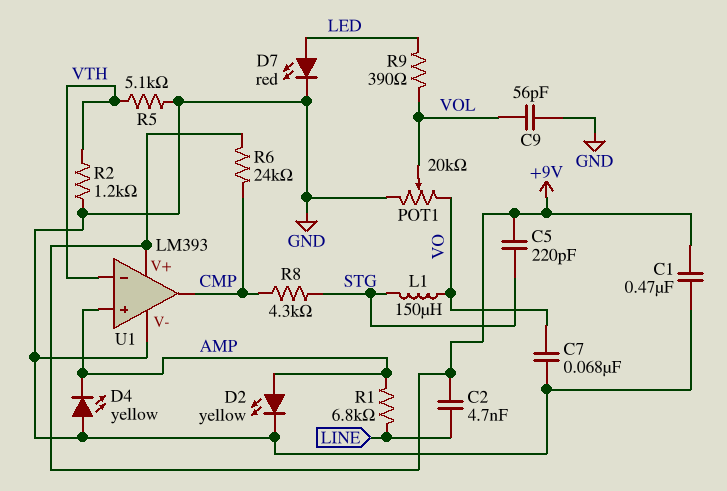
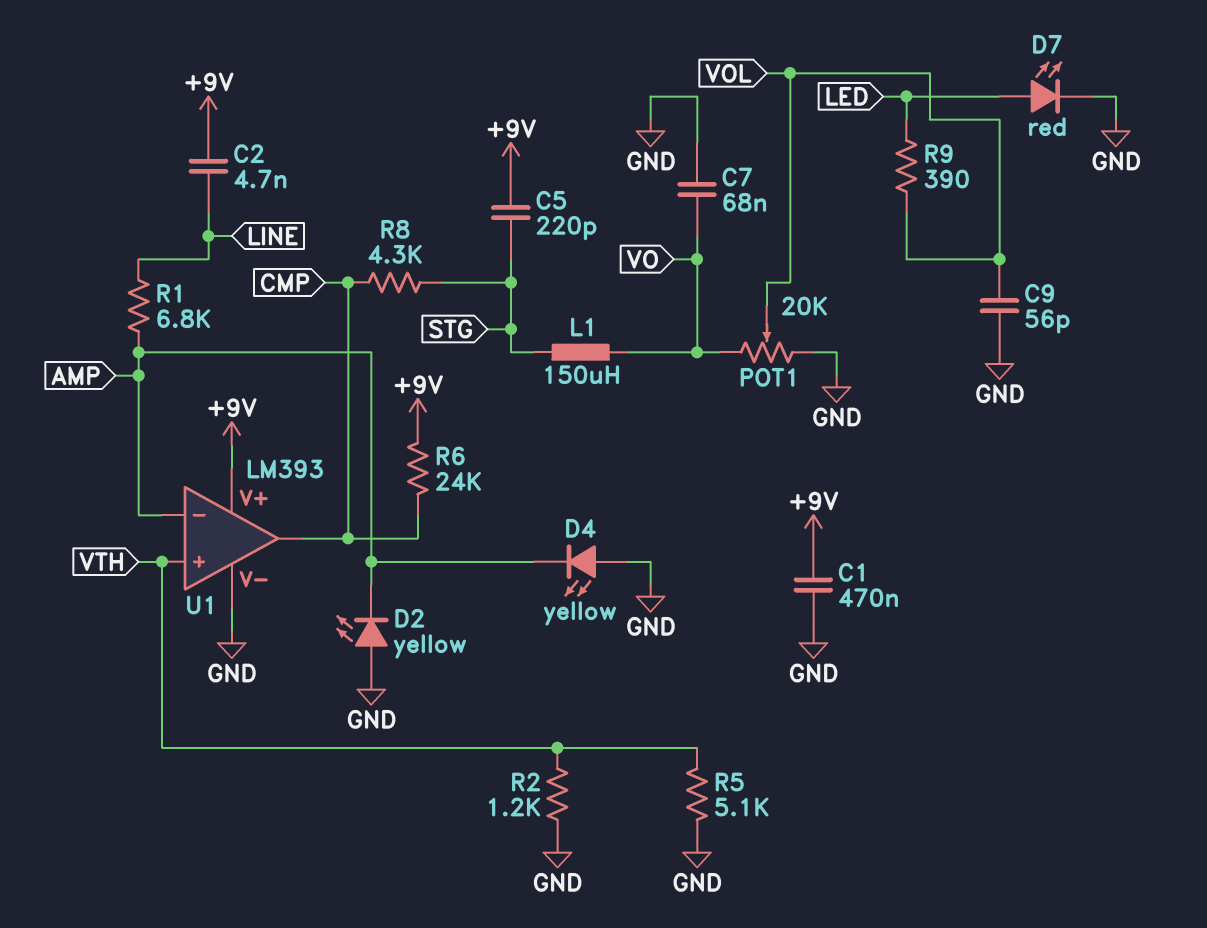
D2: LED yellow (A AMP, K GND) -> LED yellow (A GND, K AMP)
U1 pin in+: AMP -> VTH
U1 pin in-: VTH -> AMP

